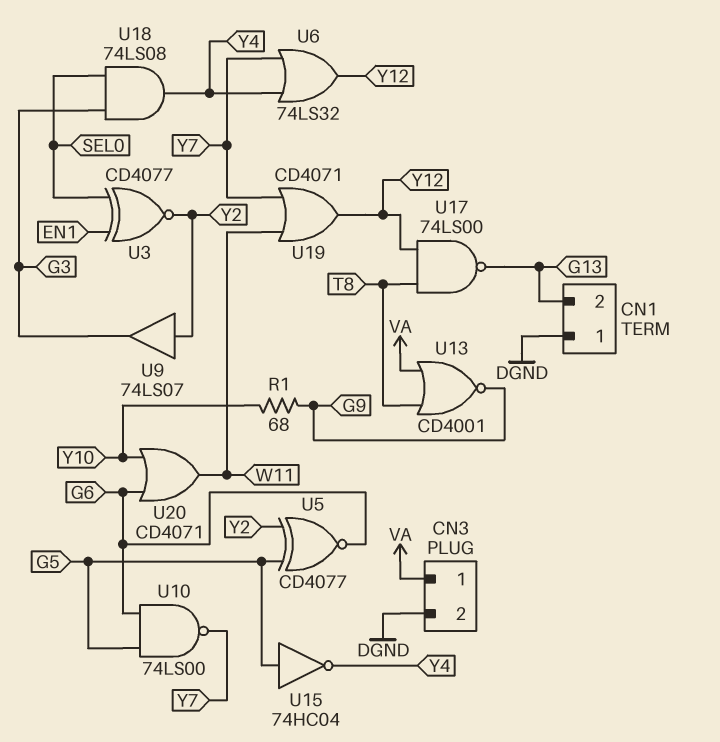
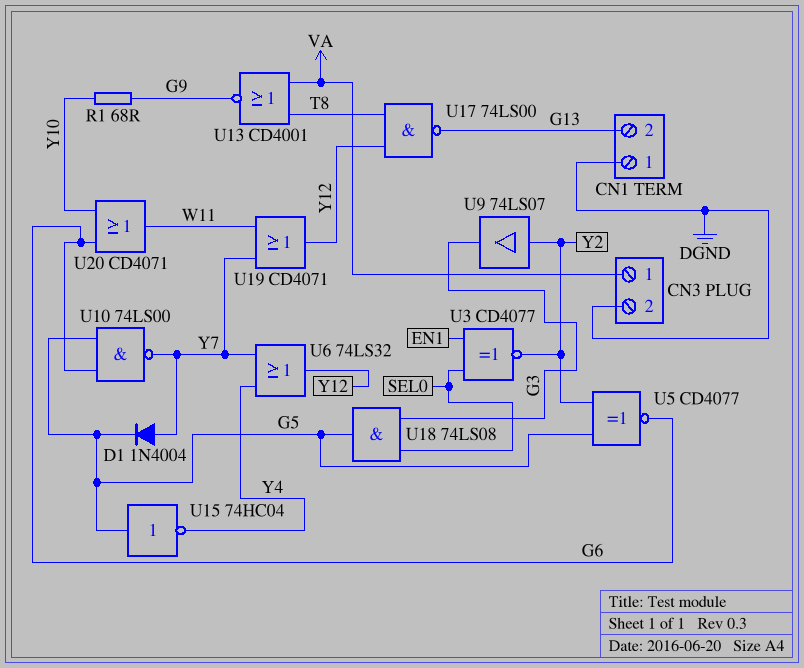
D1: none -> diode 1N4004 (A Y7, K G5)
U18: AND 74LS08 (in G3, in SEL0, out Y4) -> AND 74LS08 (in G3, in SEL0, out G5)

